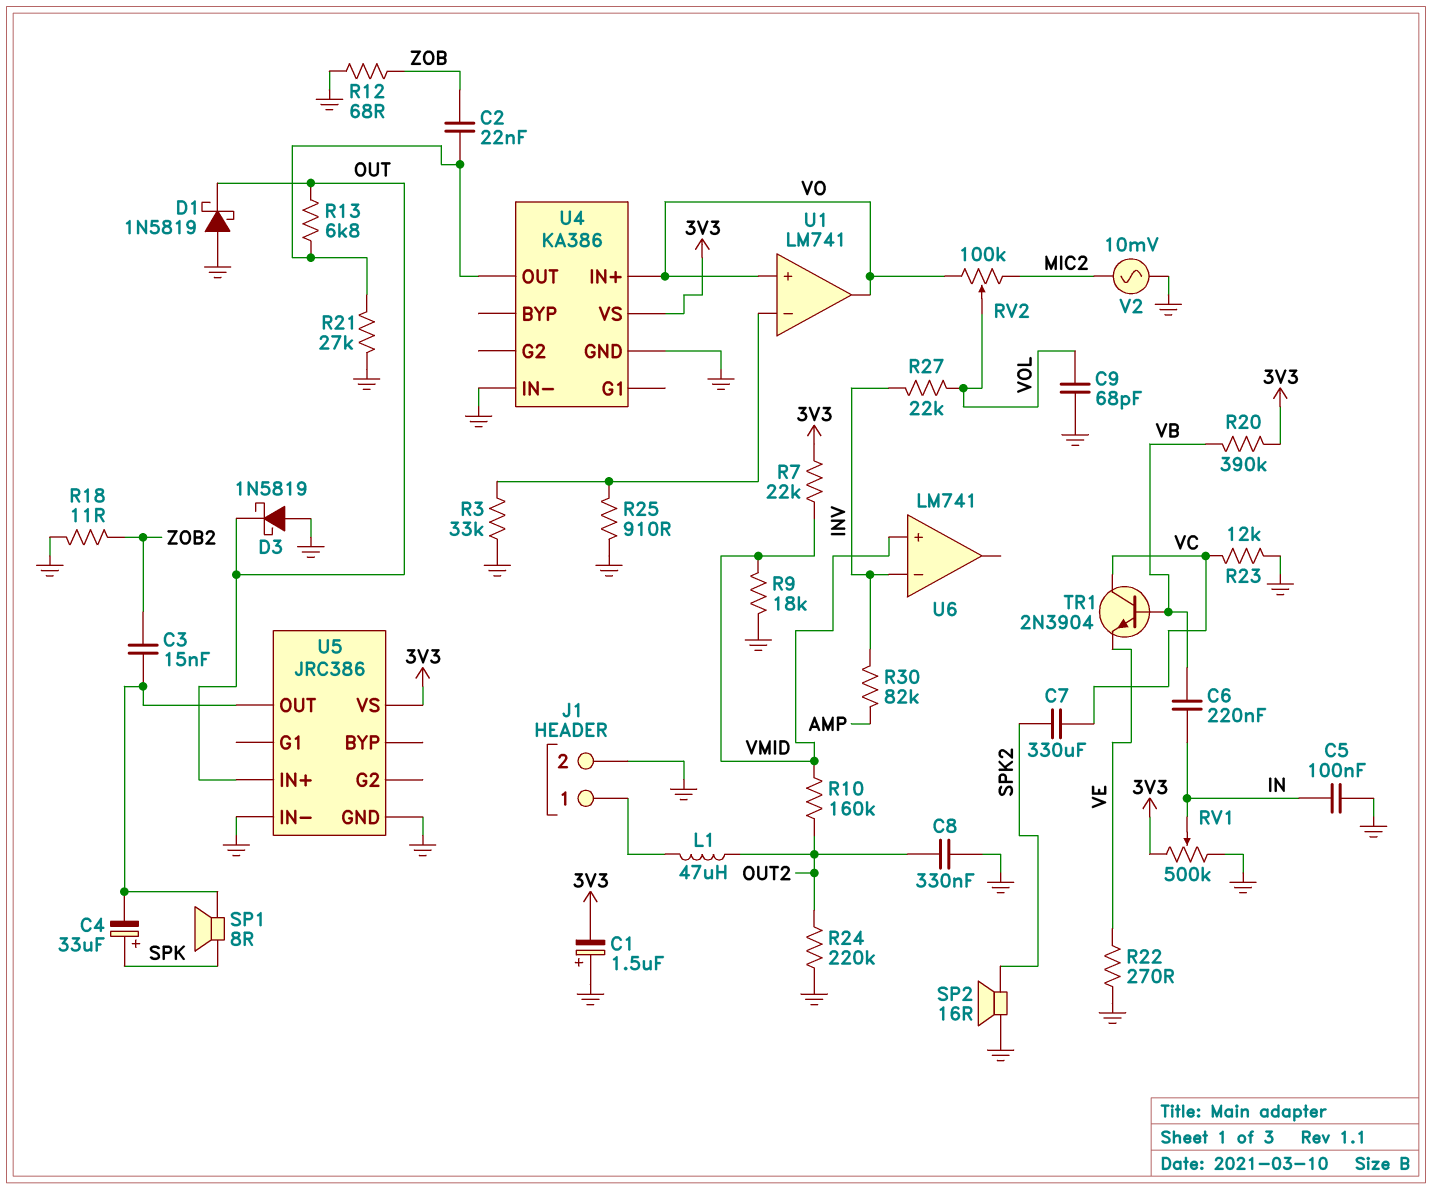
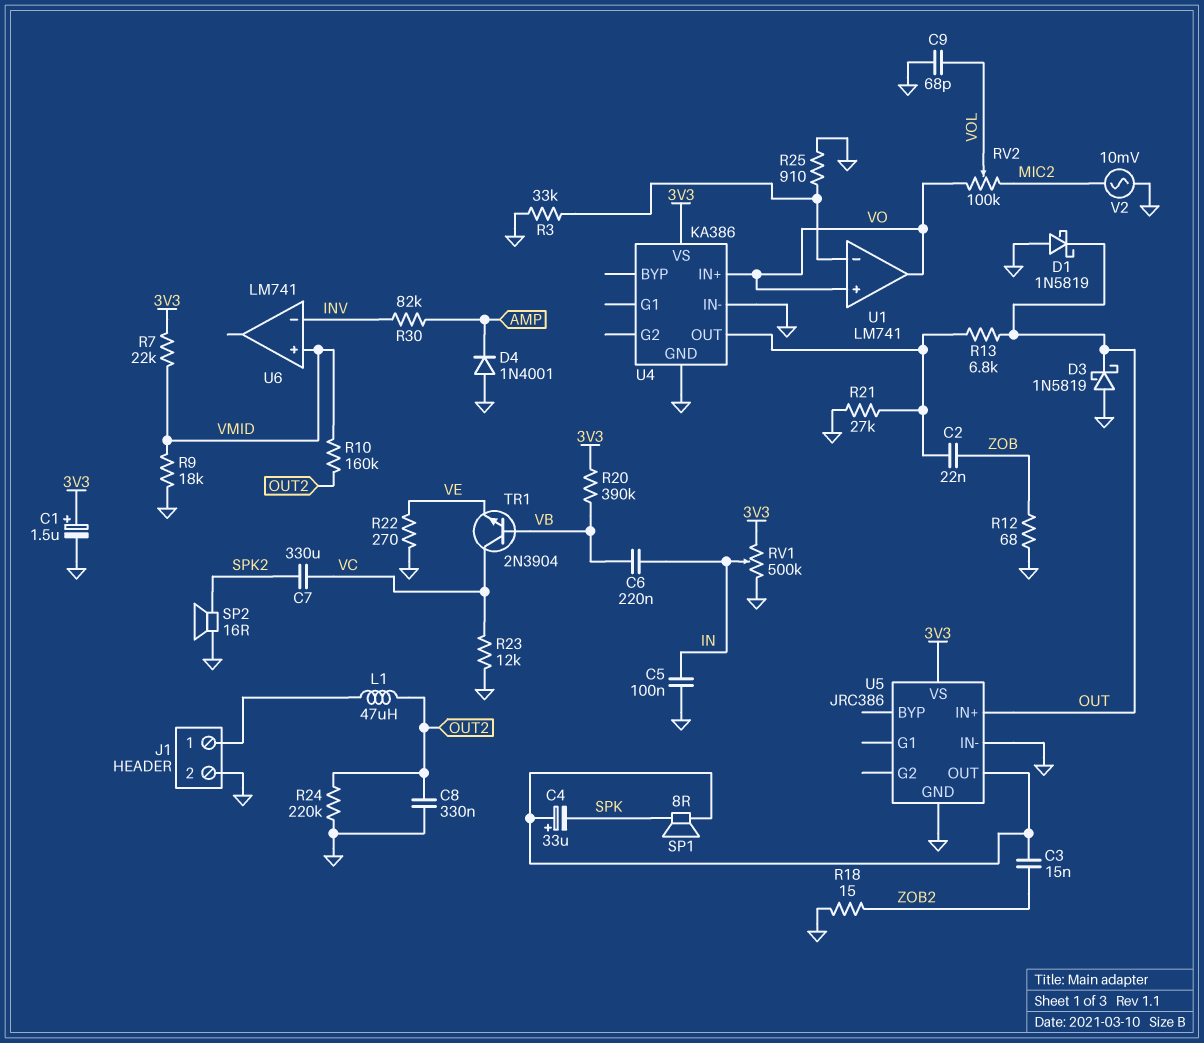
C1: 1.5uF (plus GND, minus 3V3) -> 1.5uF (plus 3V3, minus GND)
C4: 33uF (plus SPK, minus U5/OUT) -> 33uF (plus U5/OUT, minus SPK)
D4: none -> diode 1N4001 (A GND, K AMP)
R18: 11 (GND, ZOB2) -> 15 (GND, ZOB2)
R27: 22k (INV, VOL) -> none

